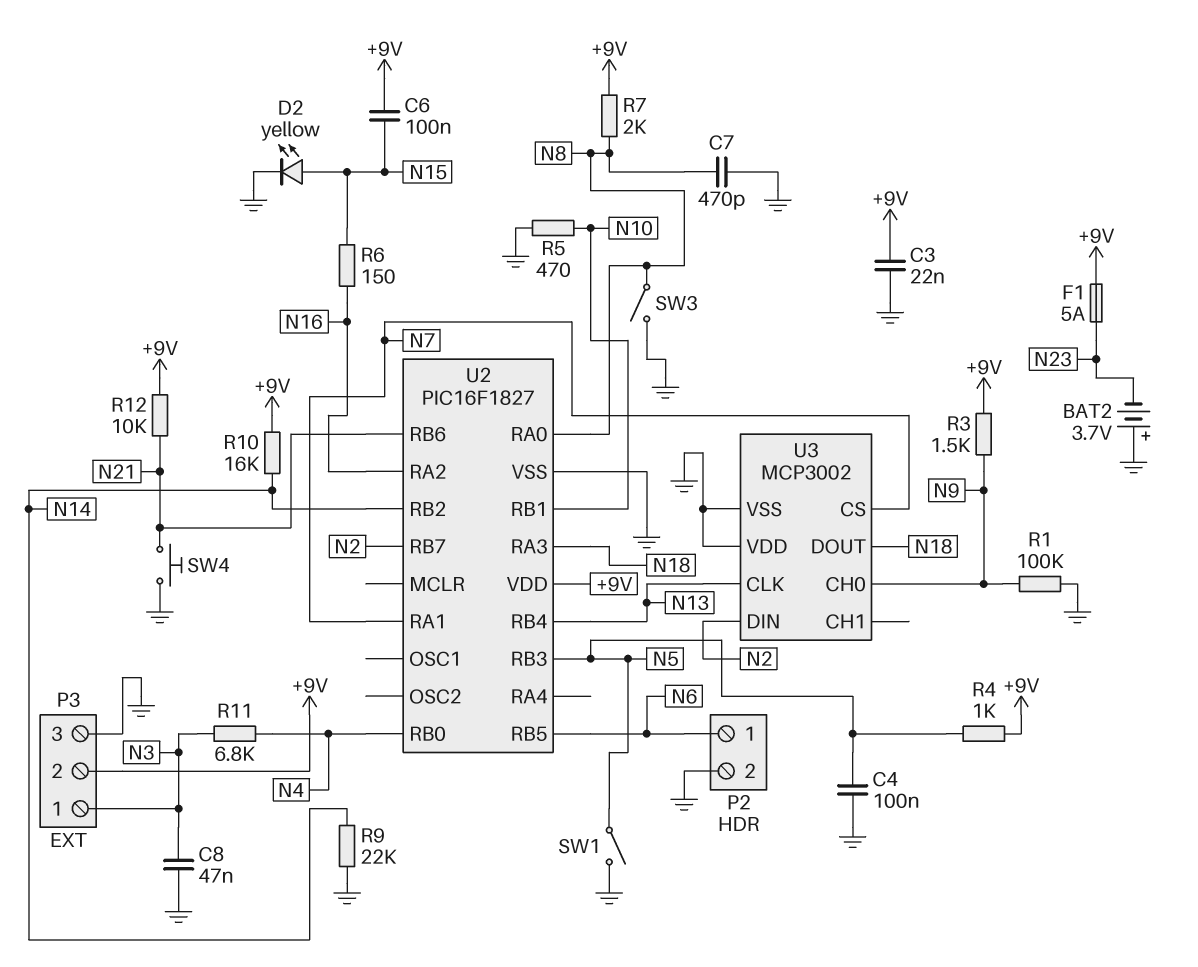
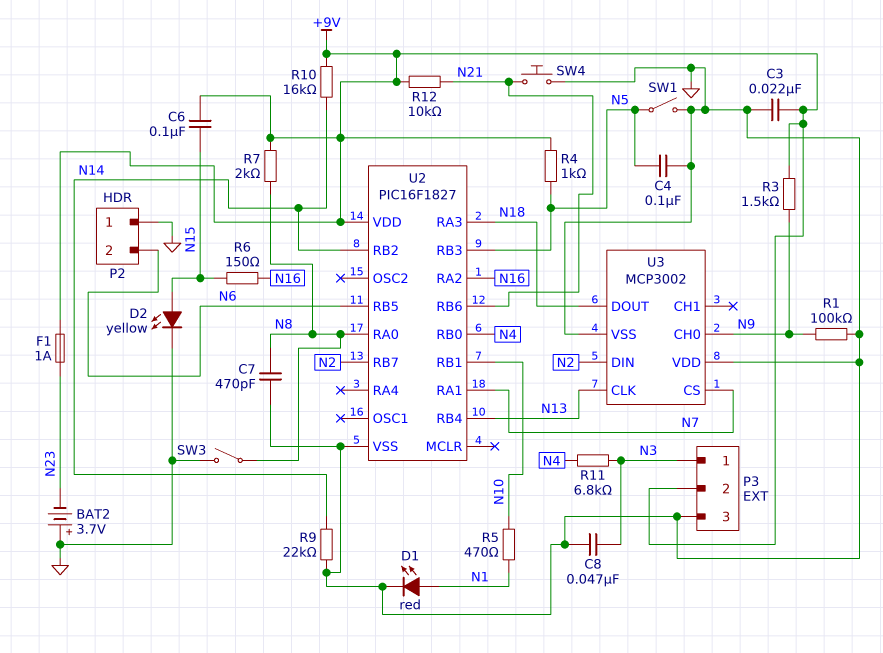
D1: none -> LED red (A N1, K GND)
F1: 5A (+9V, N23) -> 1A (+9V, N23)
P2 pin 1: N6 -> GND
P2 pin 2: GND -> N6
R5: 470 (GND, N10) -> 470 (N1, N10)

